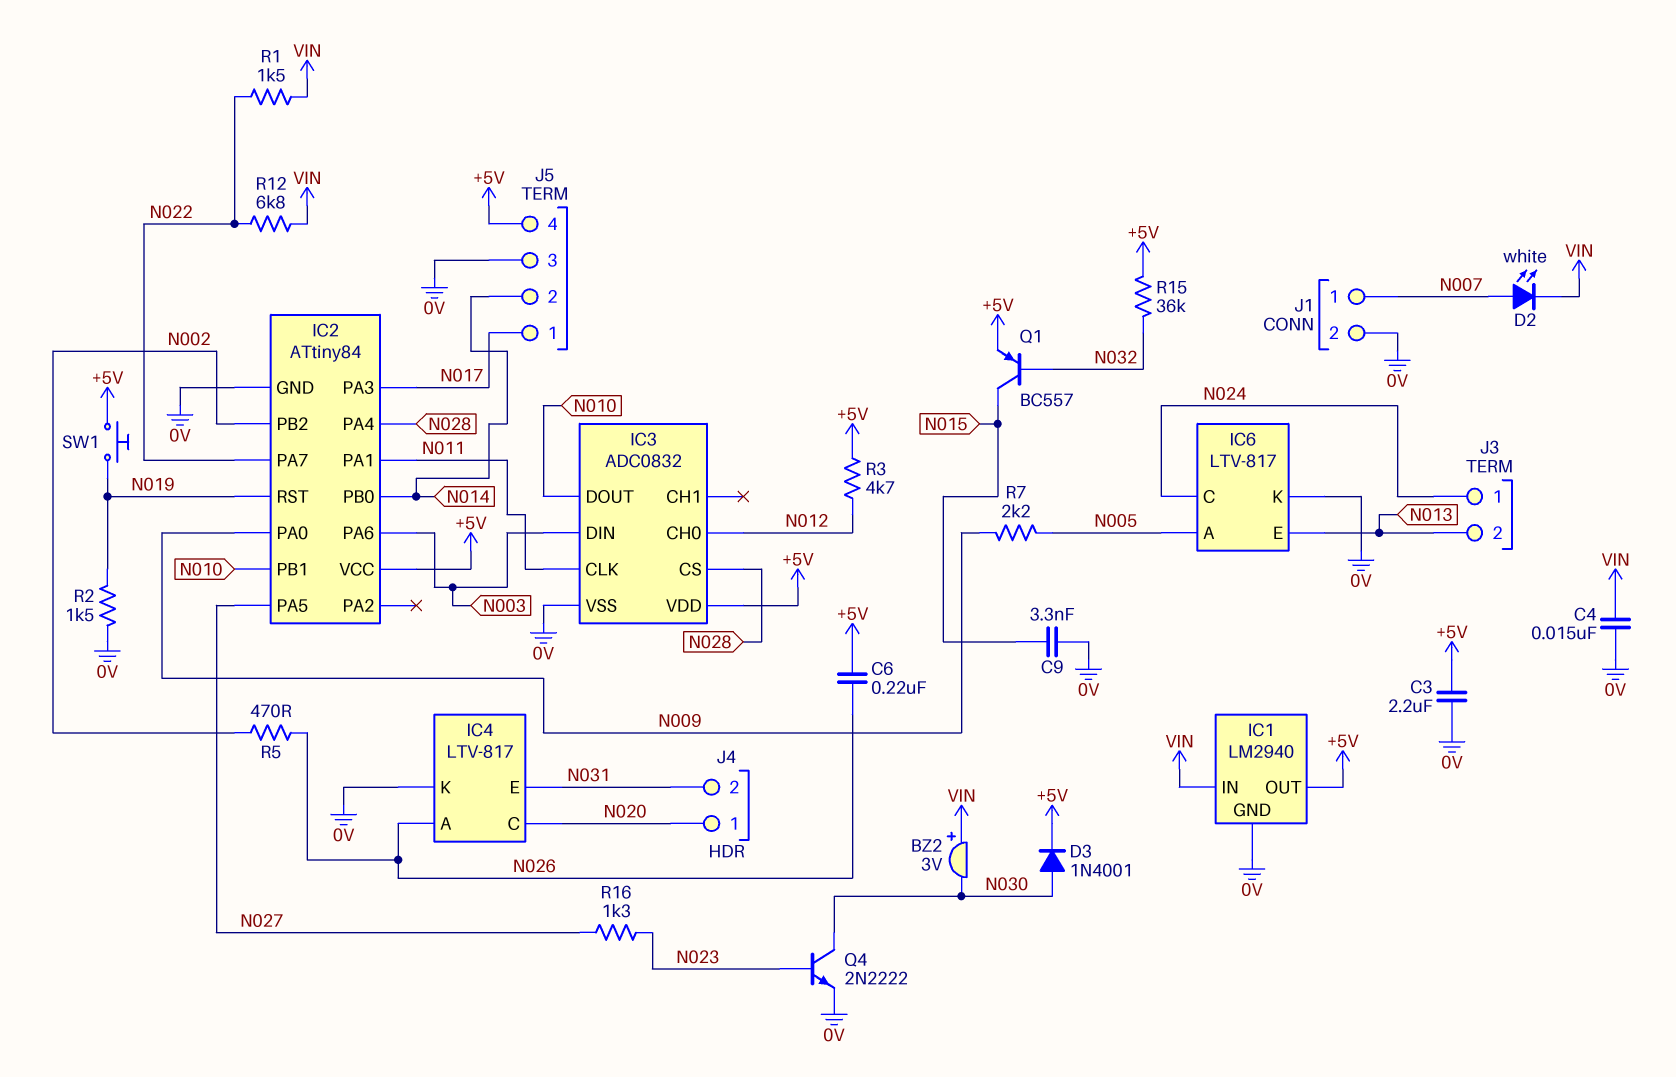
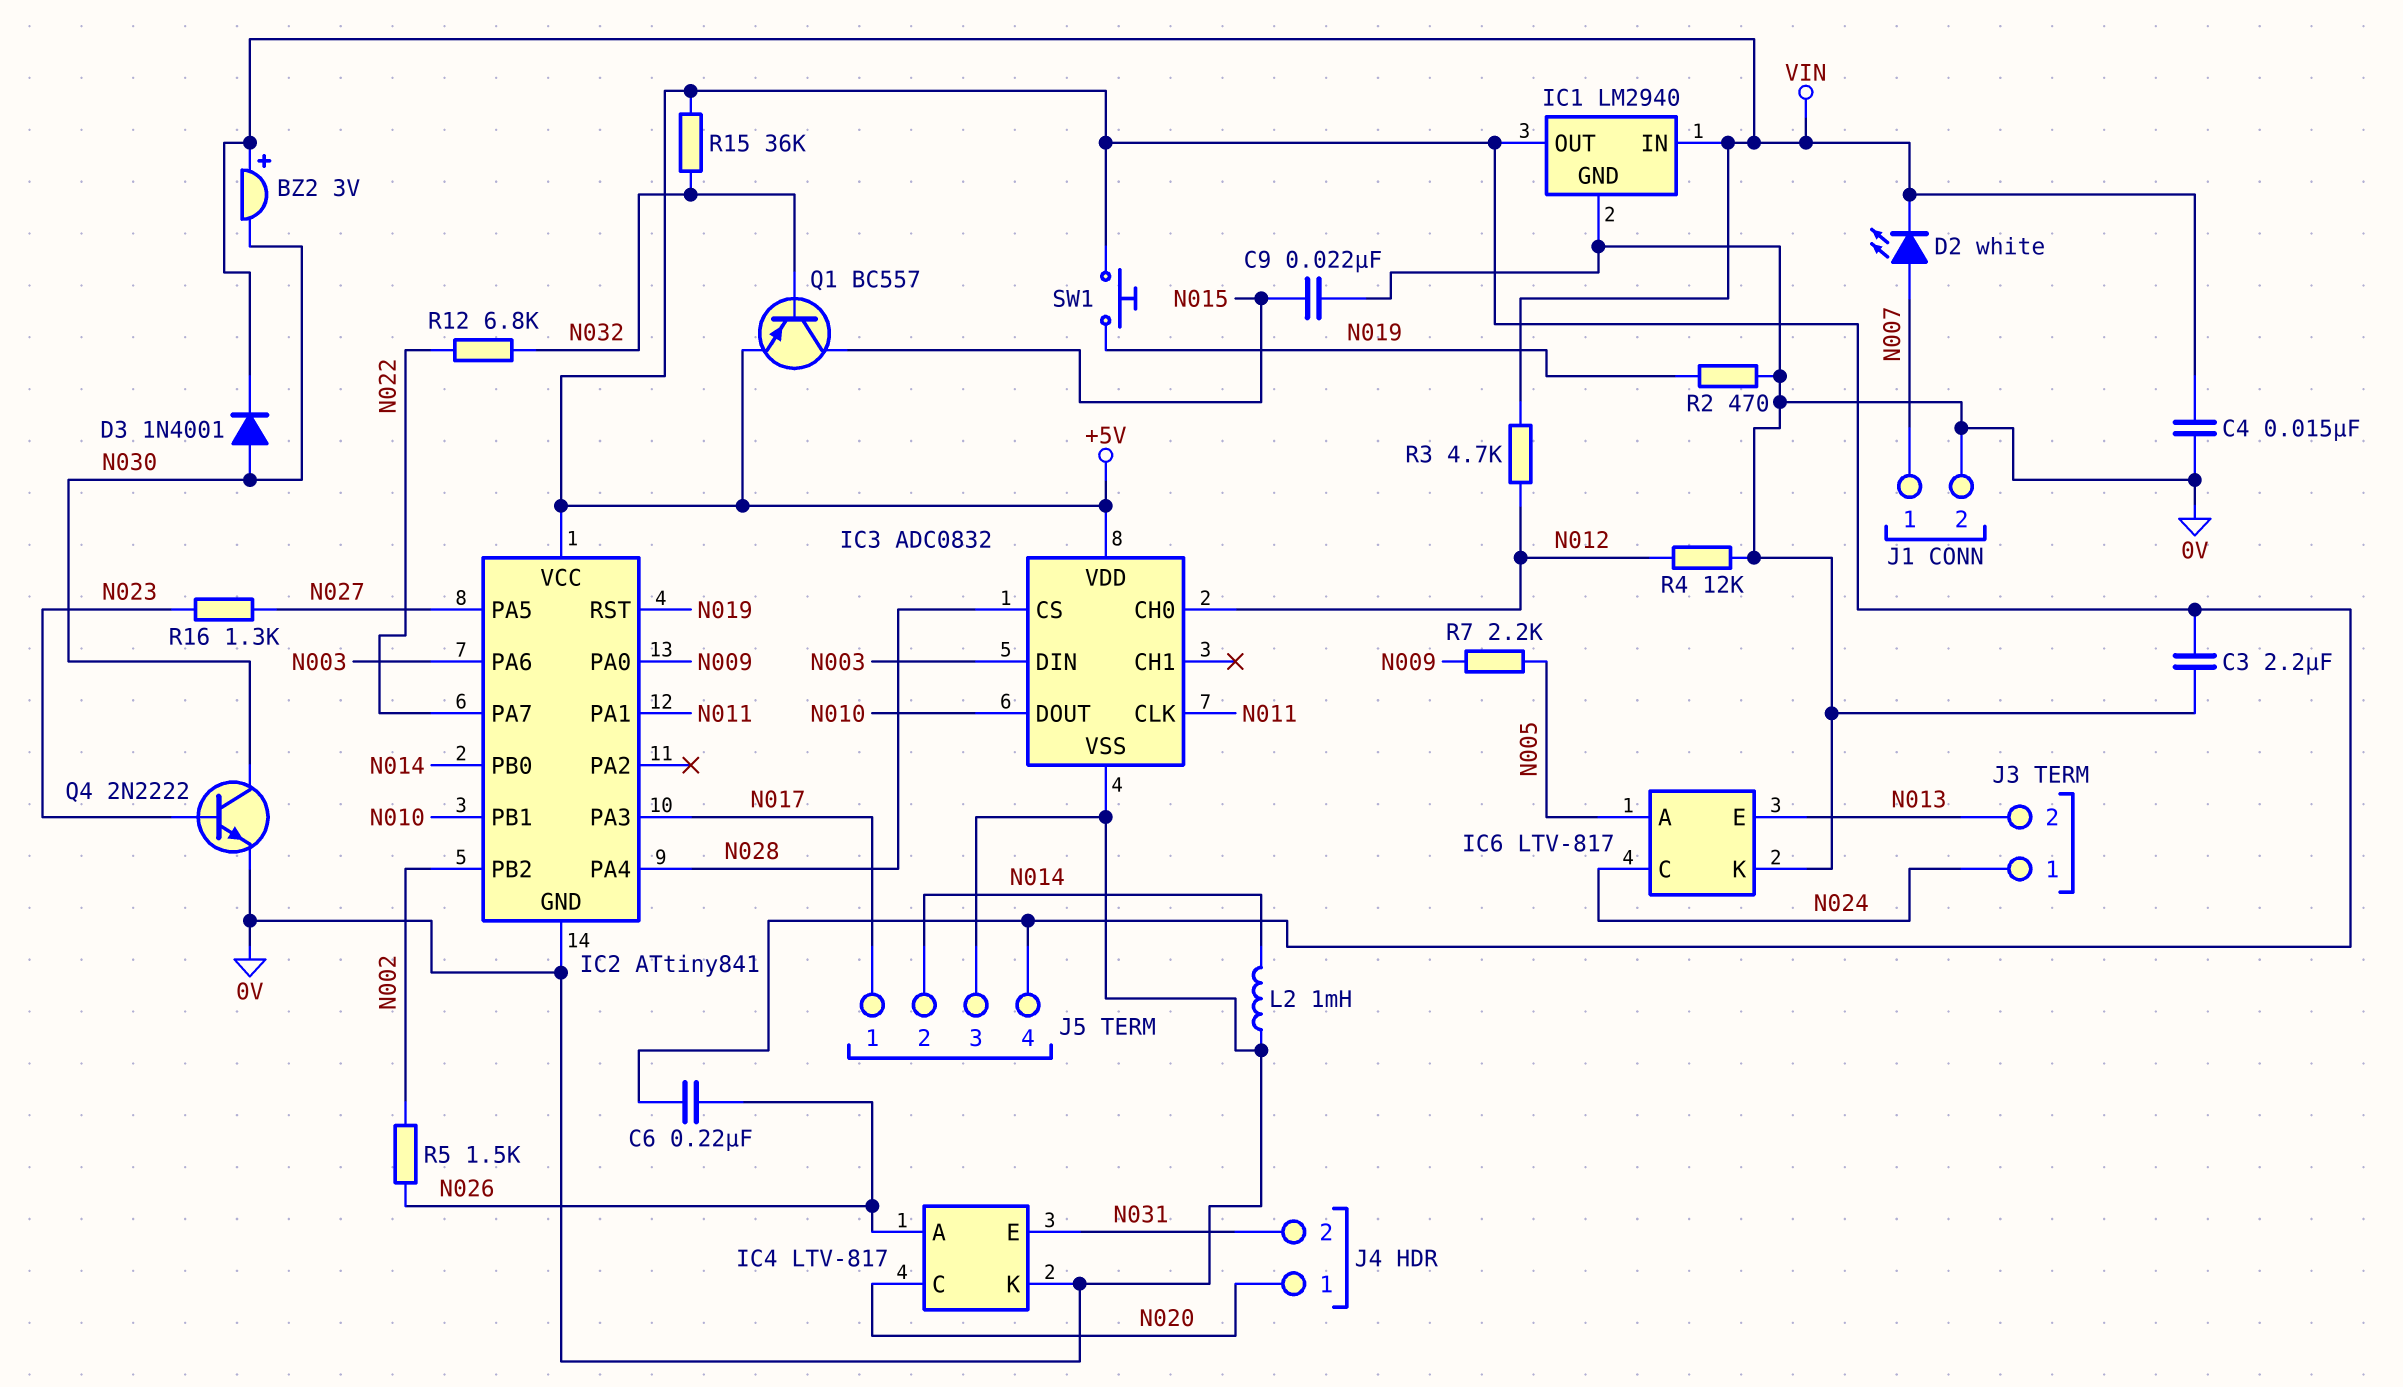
C9: 3.3nF (0V, N015) -> 22nF (0V, N015)
D3: diode 1N4001 (A N030, K +5V) -> diode 1N4001 (A N030, K VIN)
IC2: ATtiny84 -> ATtiny841
L2: none -> 1mH (0V, N014)
R1: 1.5k (N022, VIN) -> none
R2: 1.5k (0V, N019) -> 470 (0V, N019)
R3: 4.7k (+5V, N012) -> 4.7k (N012, VIN)
R4: none -> 12k (0V, N012)
R5: 470 (N002, N026) -> 1.5k (N002, N026)
R12: 6.8k (N022, VIN) -> 6.8k (N022, N032)

